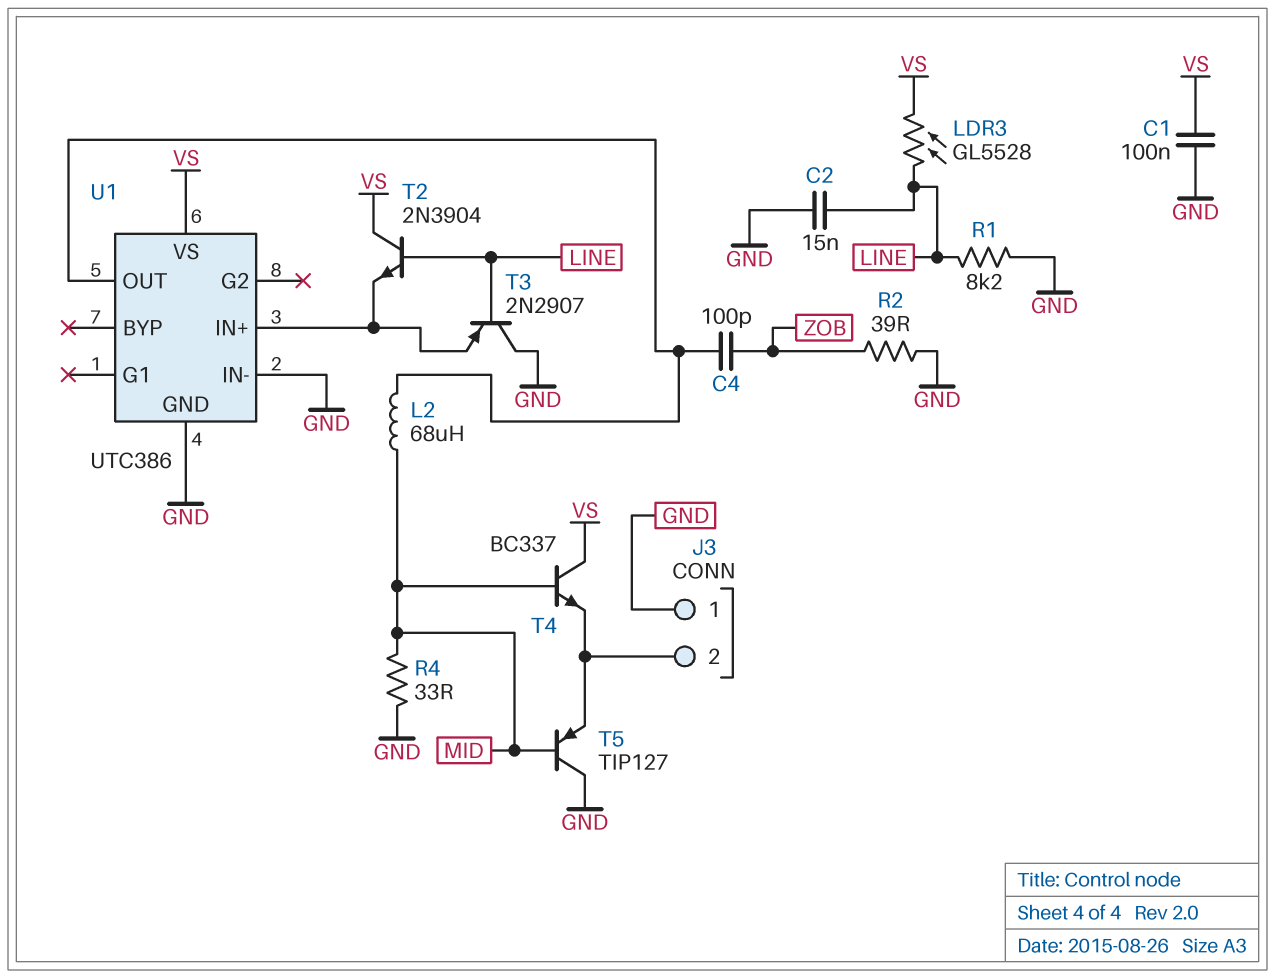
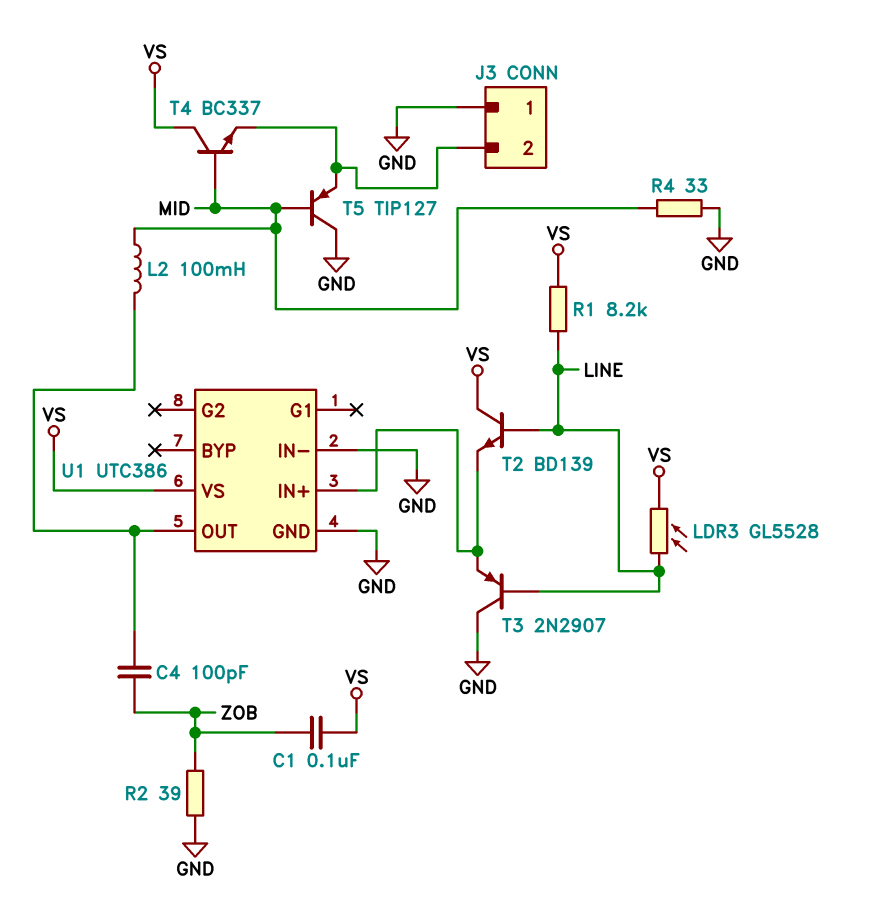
C1: 100nF (GND, VS) -> 100nF (VS, ZOB)
C2: 15nF (GND, LINE) -> none
L2: 68uH (MID, U1/OUT) -> 100mH (MID, U1/OUT)
R1: 8.2k (GND, LINE) -> 8.2k (LINE, VS)
T2: NPN 2N3904 (B LINE, C VS, E U1/IN+) -> NPN BD139 (B LINE, C VS, E U1/IN+)

